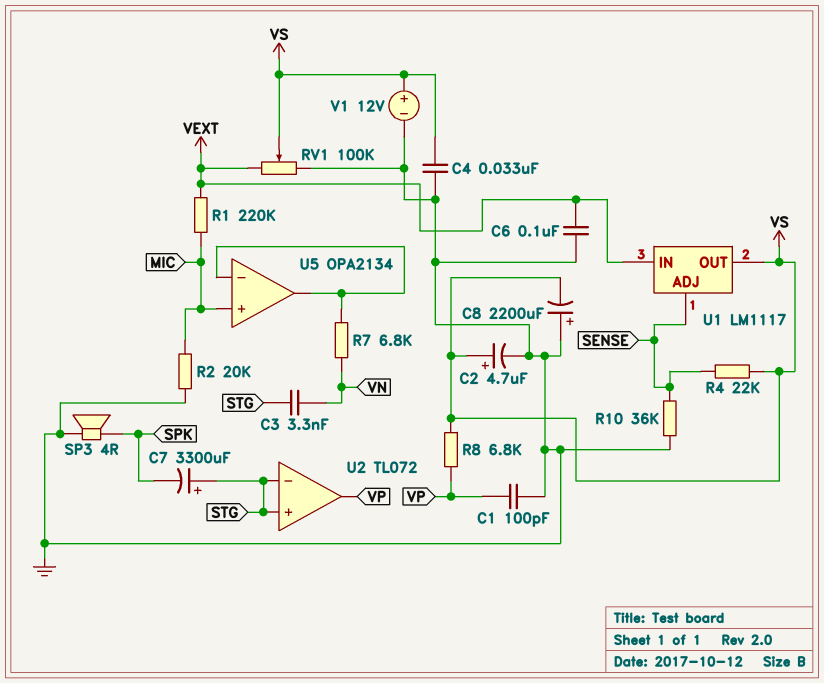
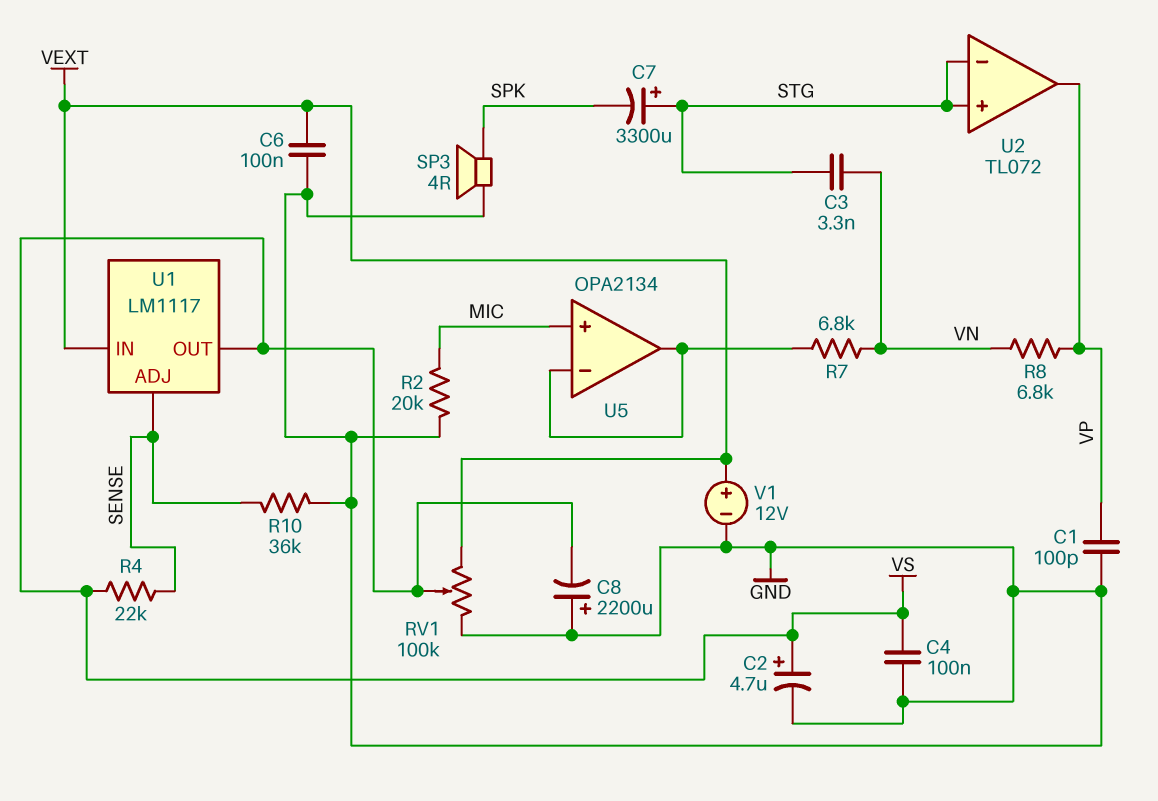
C4: 33nF (GND, VS) -> 100nF (GND, VS)
R1: 220k (MIC, VEXT) -> none
R8: 6.8k (VP, VS) -> 6.8k (VN, VP)
V1: 12V (plus VS, minus GND) -> 12V (plus VEXT, minus GND)

